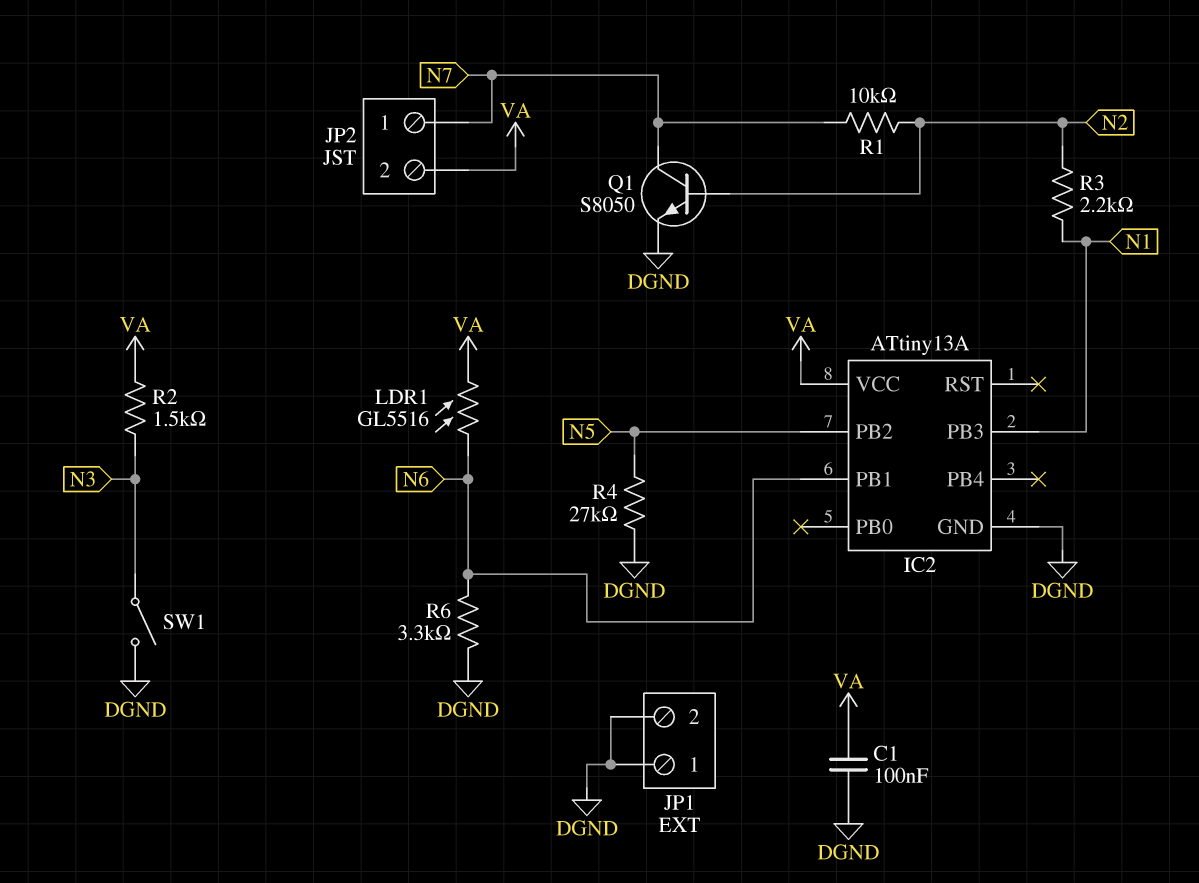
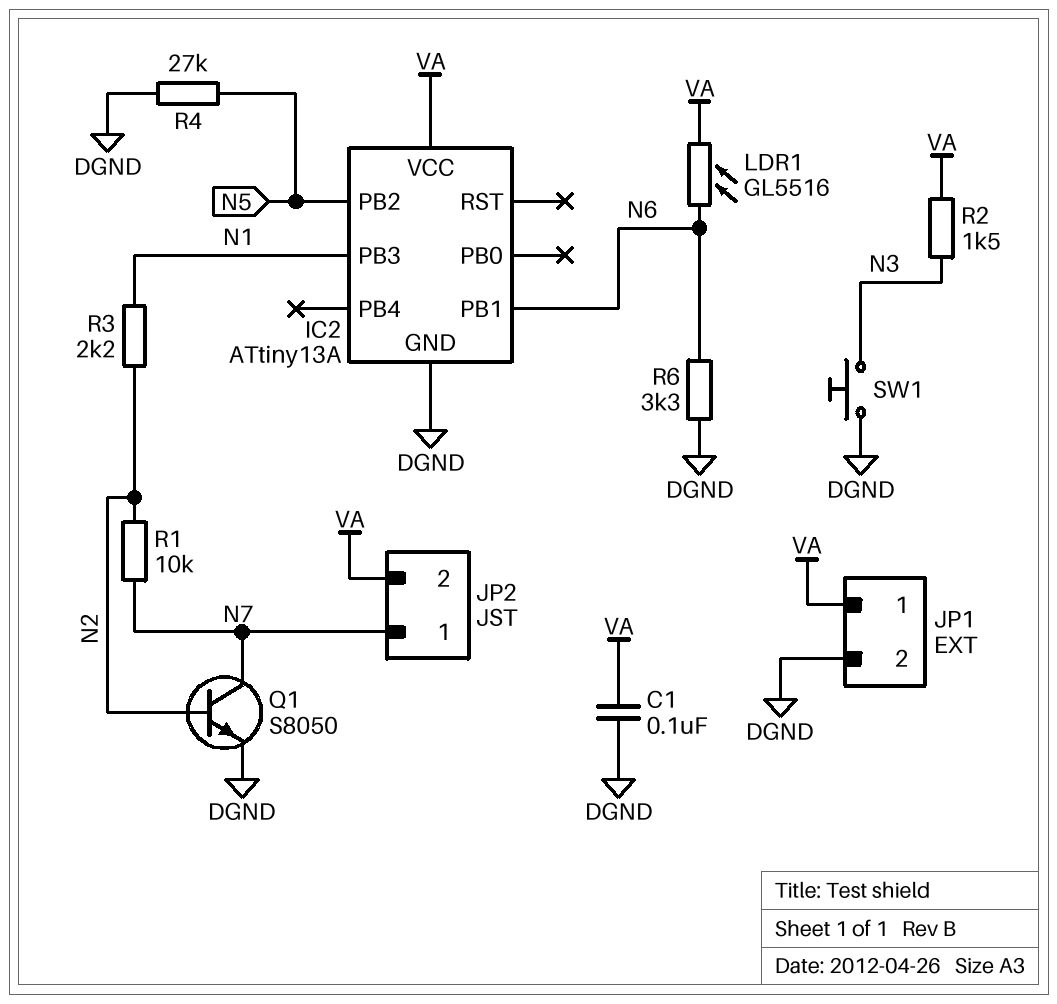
JP1 pin 1: DGND -> VA
SW1: switch (DGND, N3) -> button (DGND, N3)

